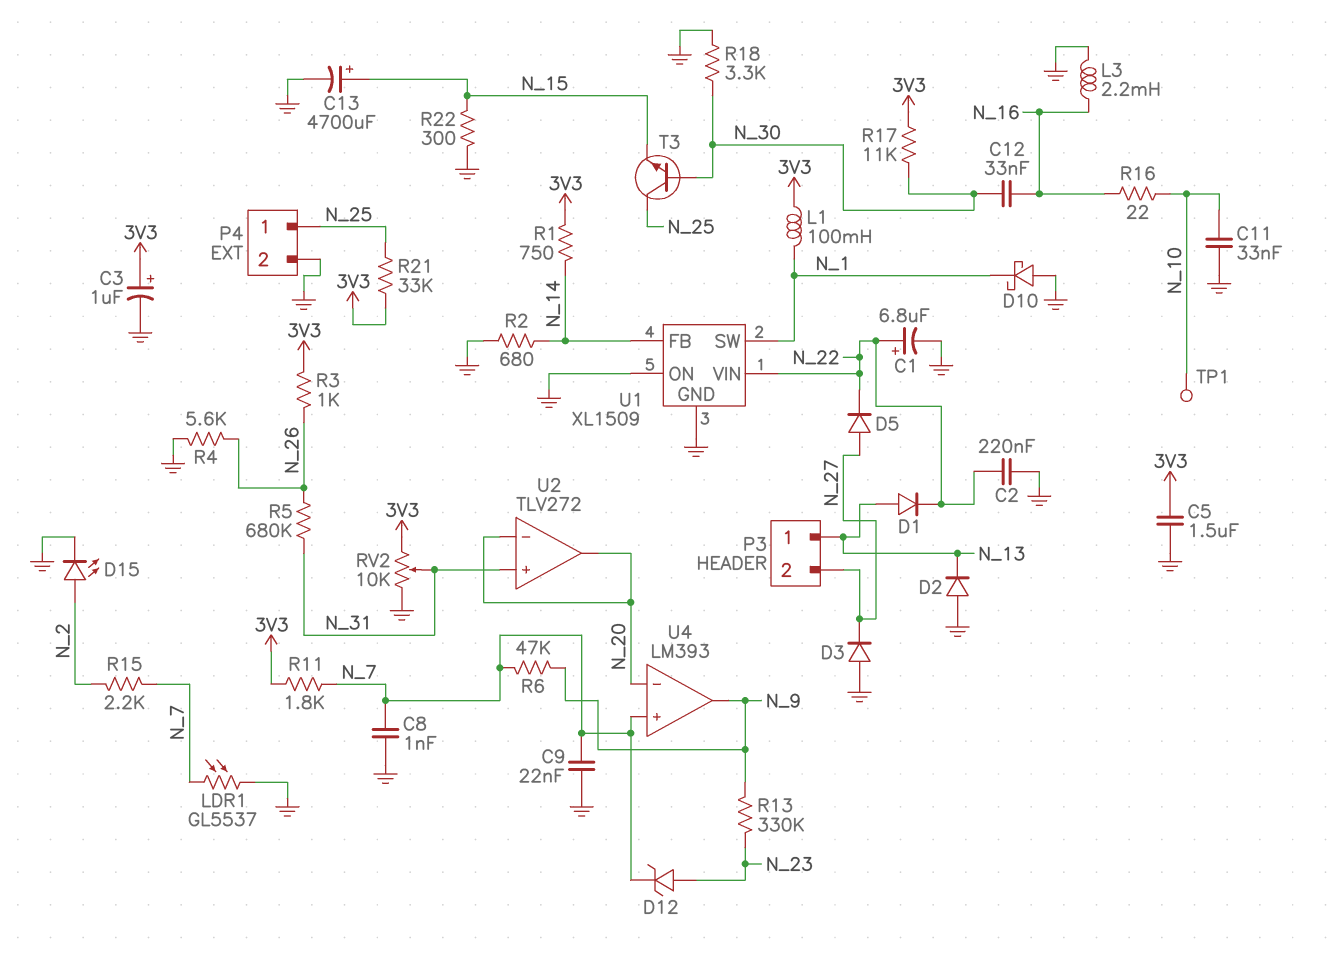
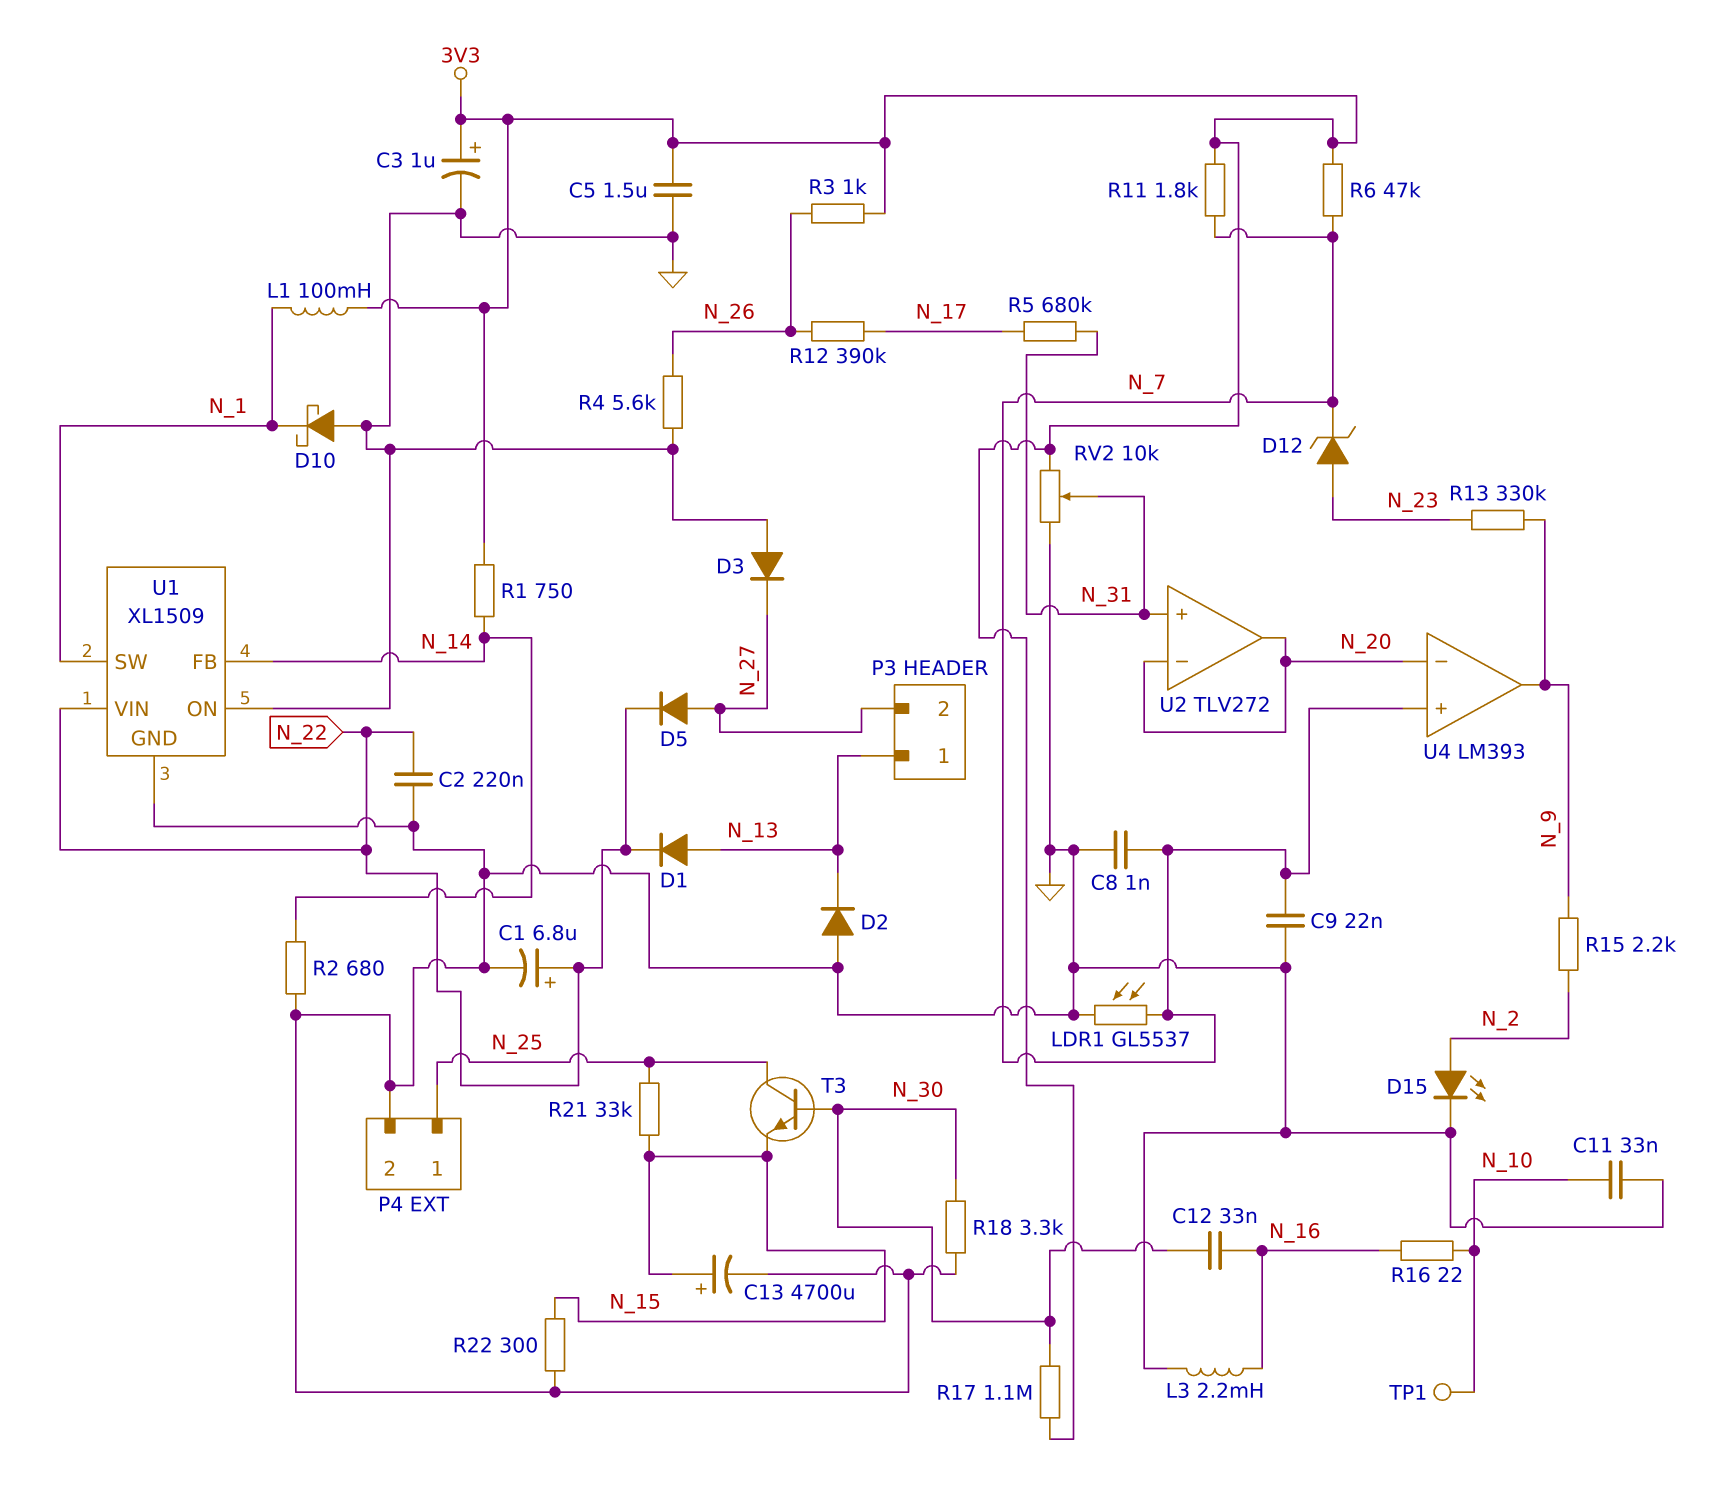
R5: 680k (N_26, N_31) -> 680k (N_17, N_31)
R6: 47k (N_7, N_9) -> 47k (3V3, N_7)
R12: none -> 390k (N_17, N_26)
R15: 2.2k (N_2, N_7) -> 2.2k (N_2, N_9)
R17: 11k (3V3, N_30) -> 1.1M (3V3, N_30)
R21: 33k (3V3, N_25) -> 33k (N_15, N_25)

